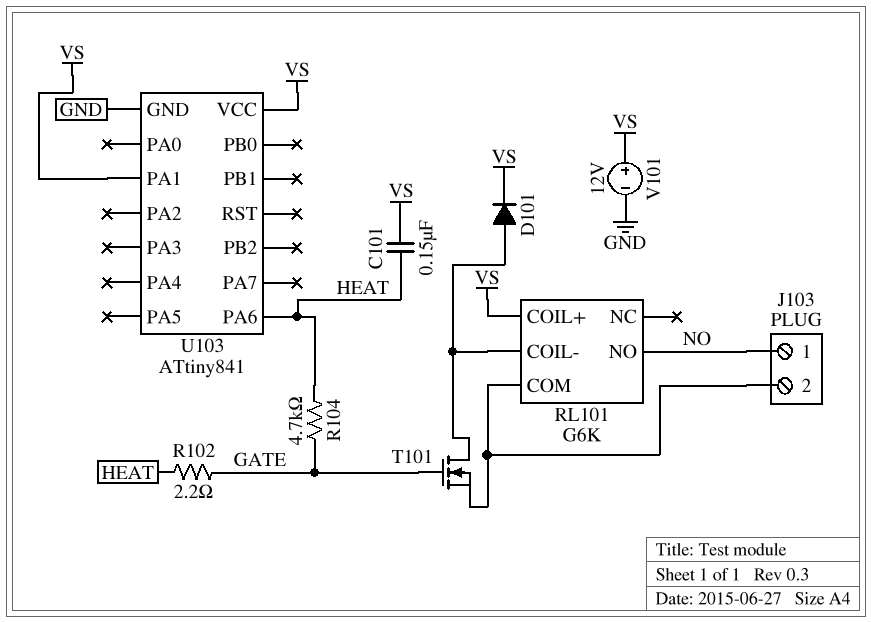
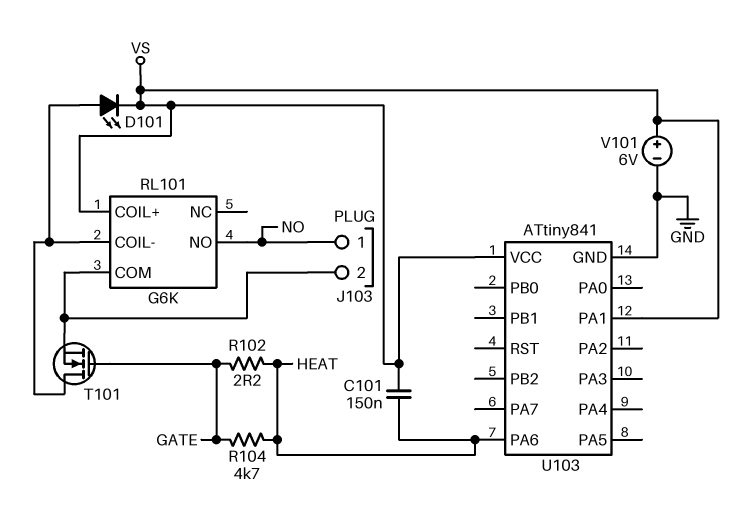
D101: diode (A RL101/COIL-, K VS) -> LED (A RL101/COIL-, K VS)
V101: 12V (plus VS, minus GND) -> 6V (plus VS, minus GND)

